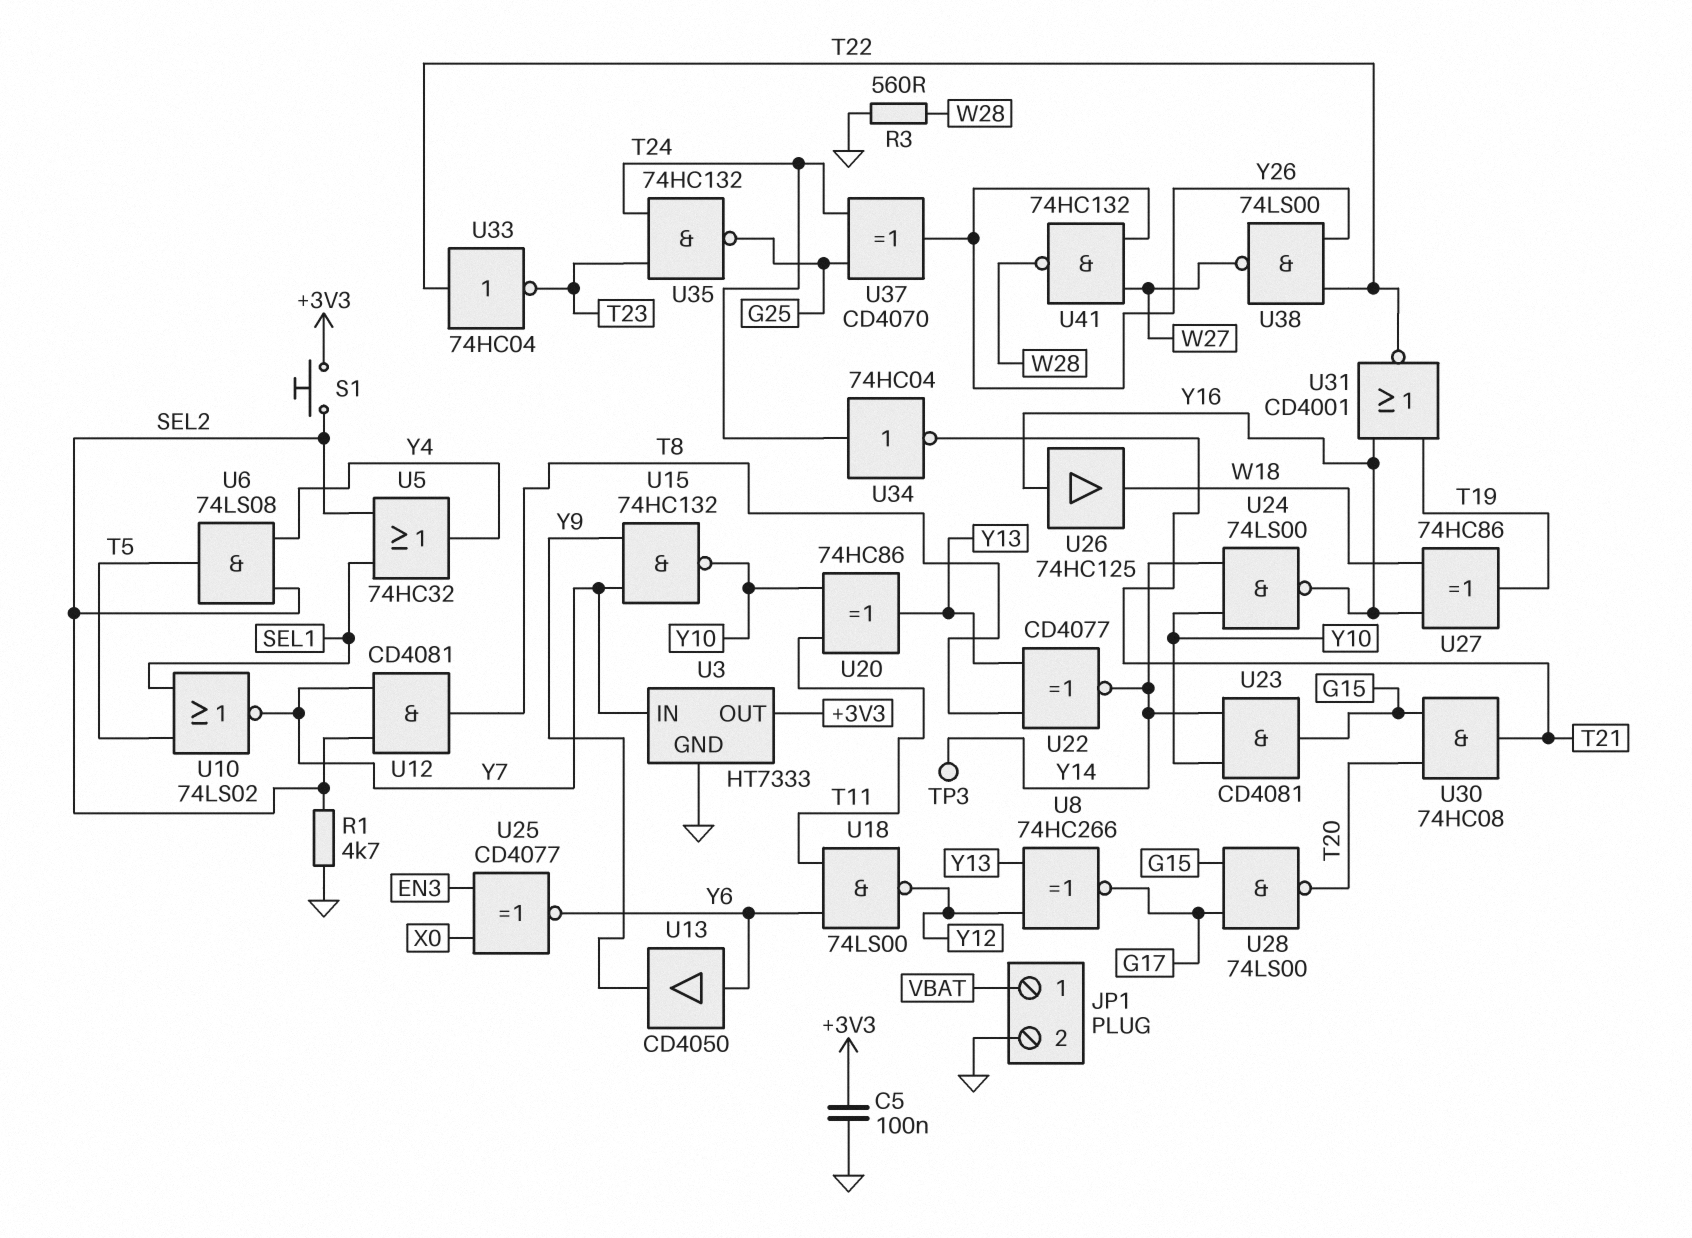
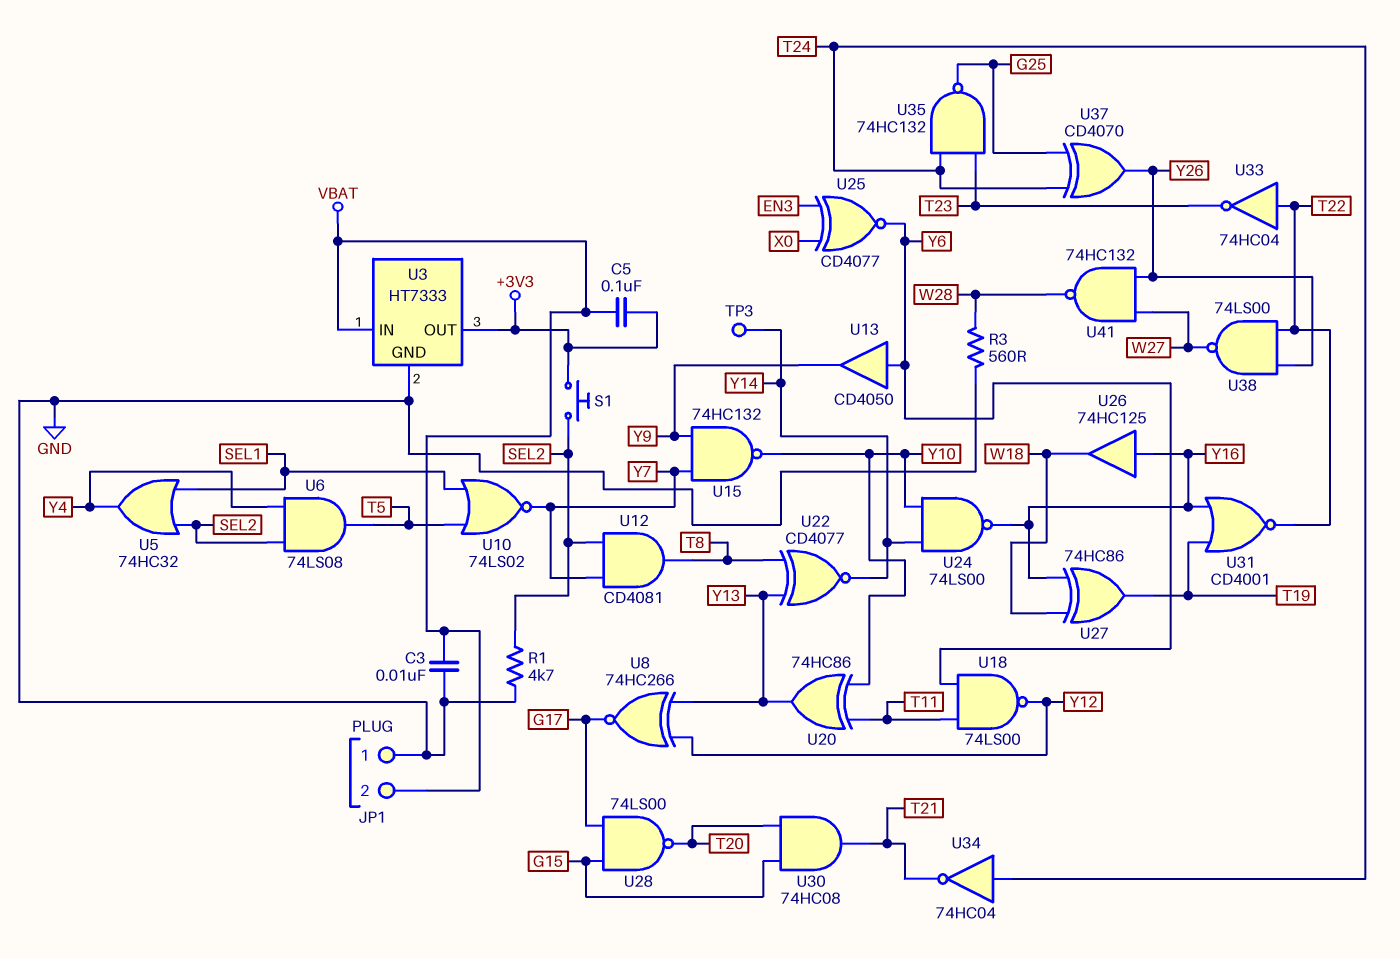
C3: none -> 10nF (GND, VBAT)
C5: 100nF (+3V3, GND) -> 100nF (+3V3, VBAT)
JP1 pin 1: VBAT -> GND
JP1 pin 2: GND -> VBAT
U3 pin IN: Y7 -> VBAT
U23: AND CD4081 (in Y10, in Y14, out G15) -> none

